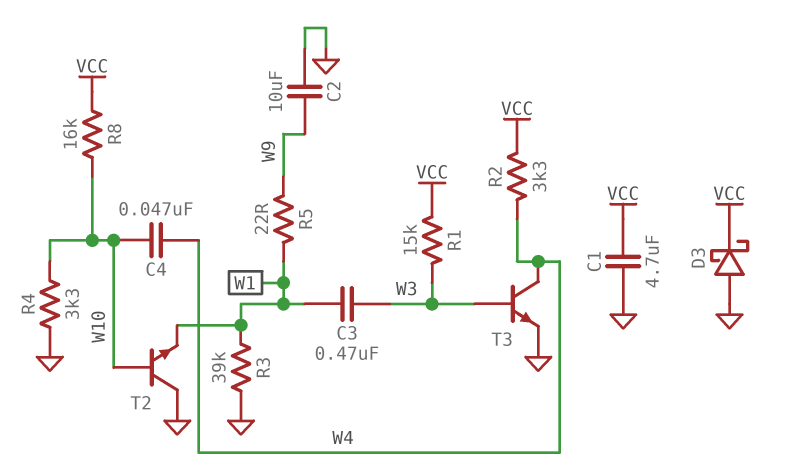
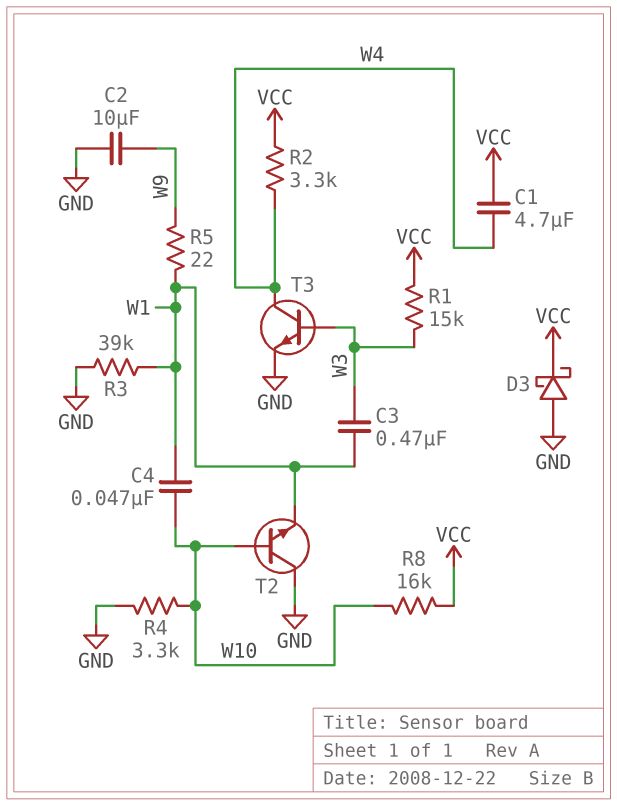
C1: 4.7uF (GND, VCC) -> 4.7uF (VCC, W4)
C4: 47nF (W4, W10) -> 47nF (W1, W10)

